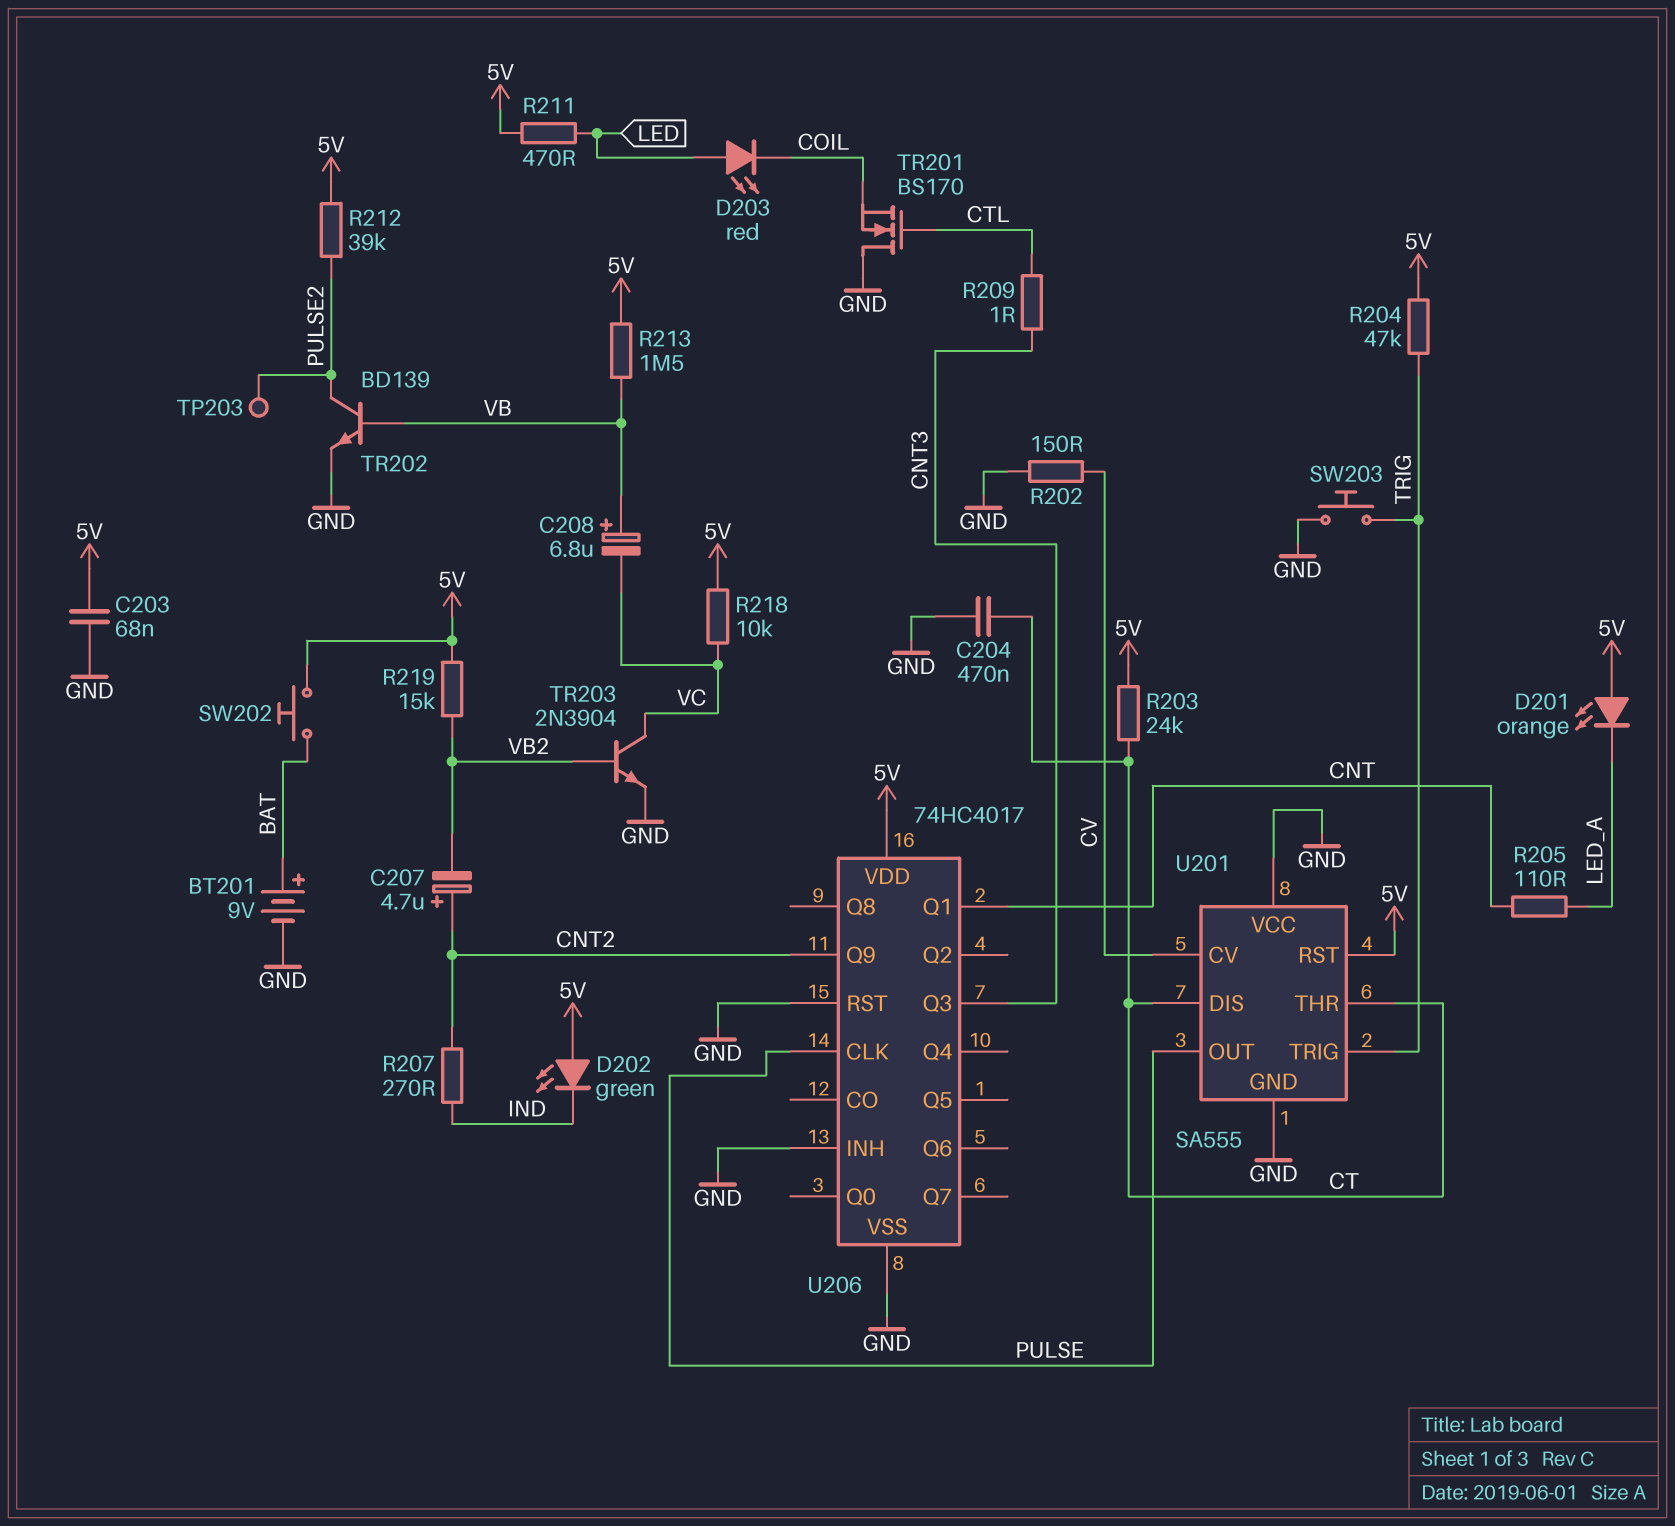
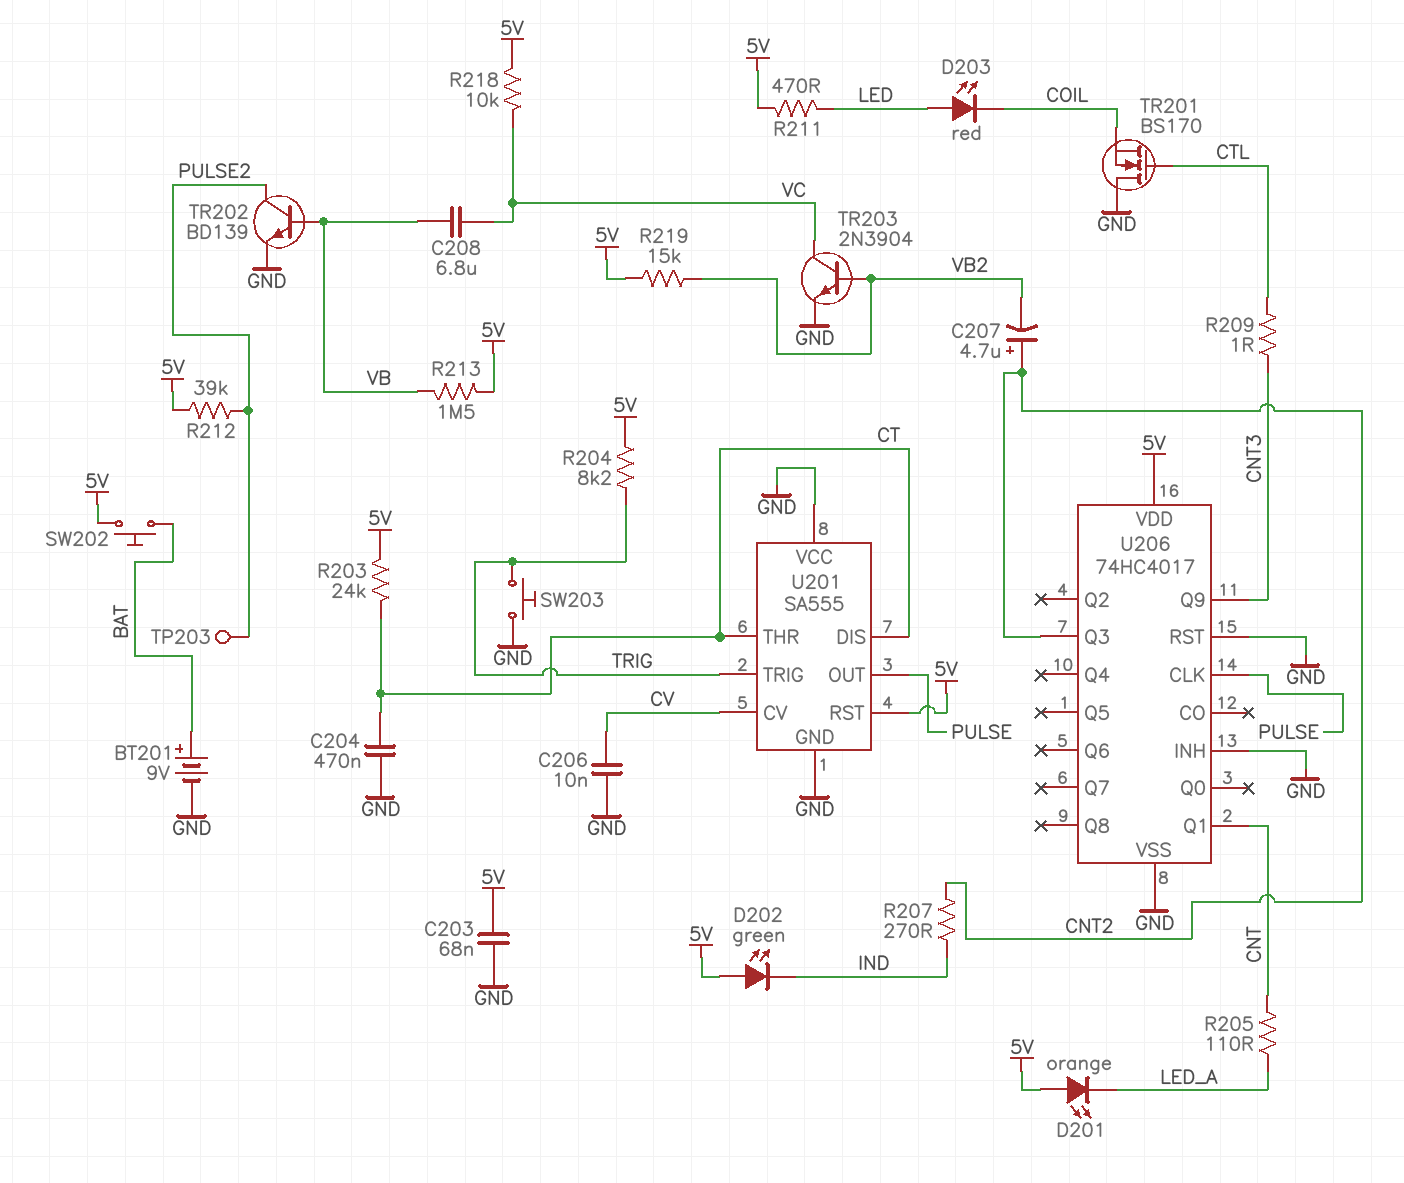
C206: none -> 10nF (CV, GND)
C208: 6.8uF (plus VB, minus VC) -> 6.8uF (VB, VC)
R202: 150 (CV, GND) -> none
R204: 47k (5V, TRIG) -> 8.2k (5V, TRIG)
U206 pin Q3: CNT3 -> CNT2
U206 pin Q9: CNT2 -> CNT3

